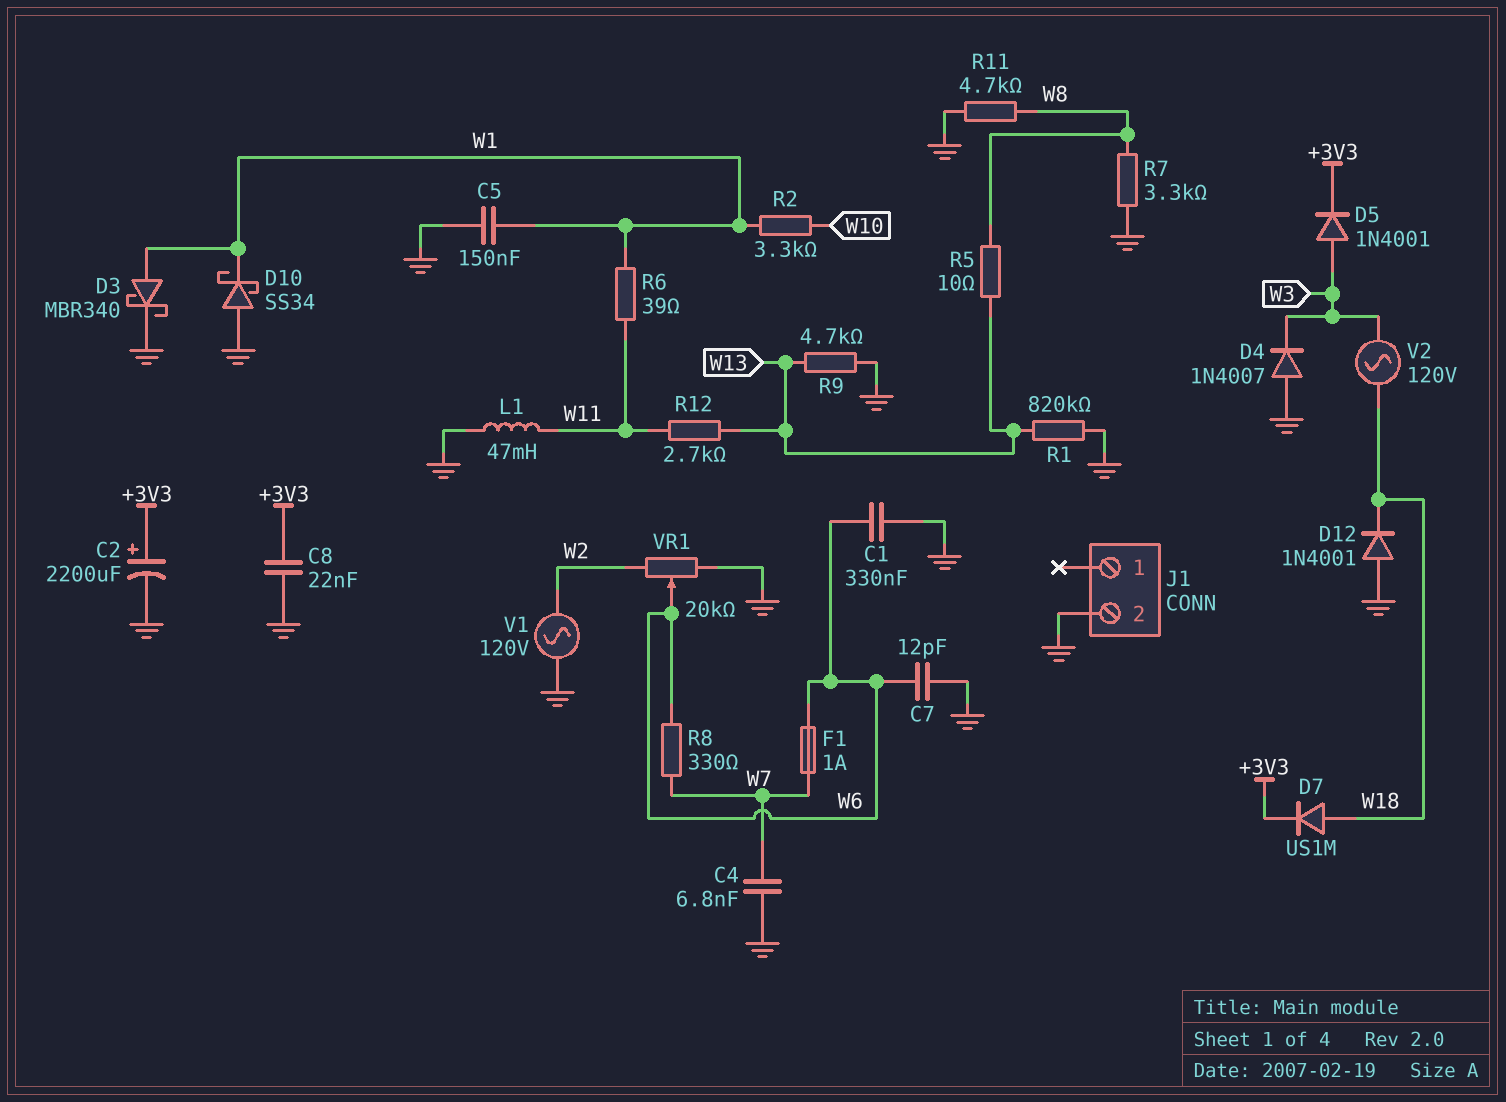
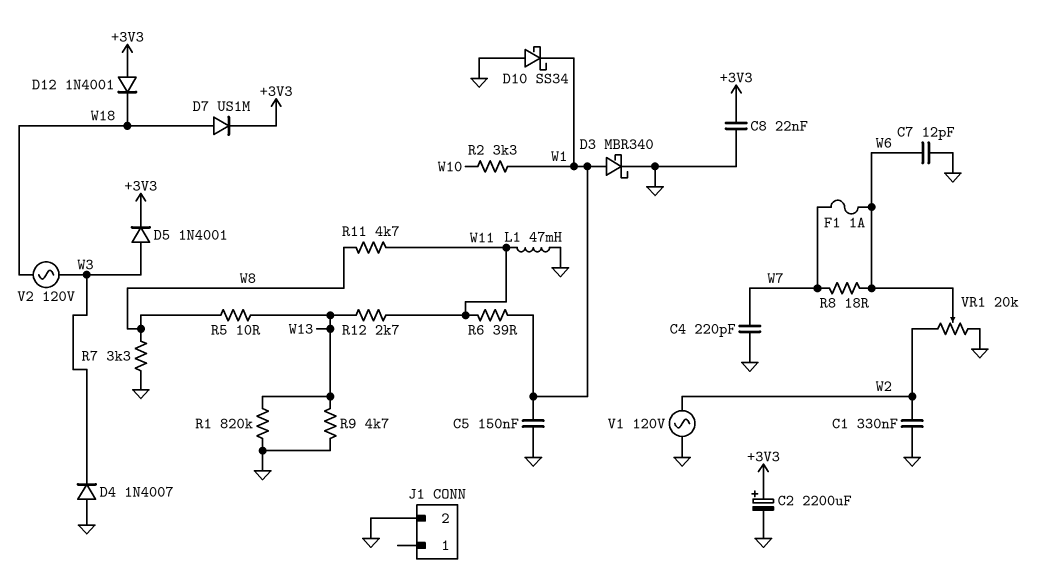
C1: 330nF (GND, W6) -> 330nF (GND, W2)
C4: 6.8nF (GND, W7) -> 220pF (GND, W7)
D12: diode 1N4001 (A GND, K W18) -> diode 1N4001 (A +3V3, K W18)
R8: 330 (W6, W7) -> 18 (W6, W7)
R11: 4.7k (GND, W8) -> 4.7k (W8, W11)

